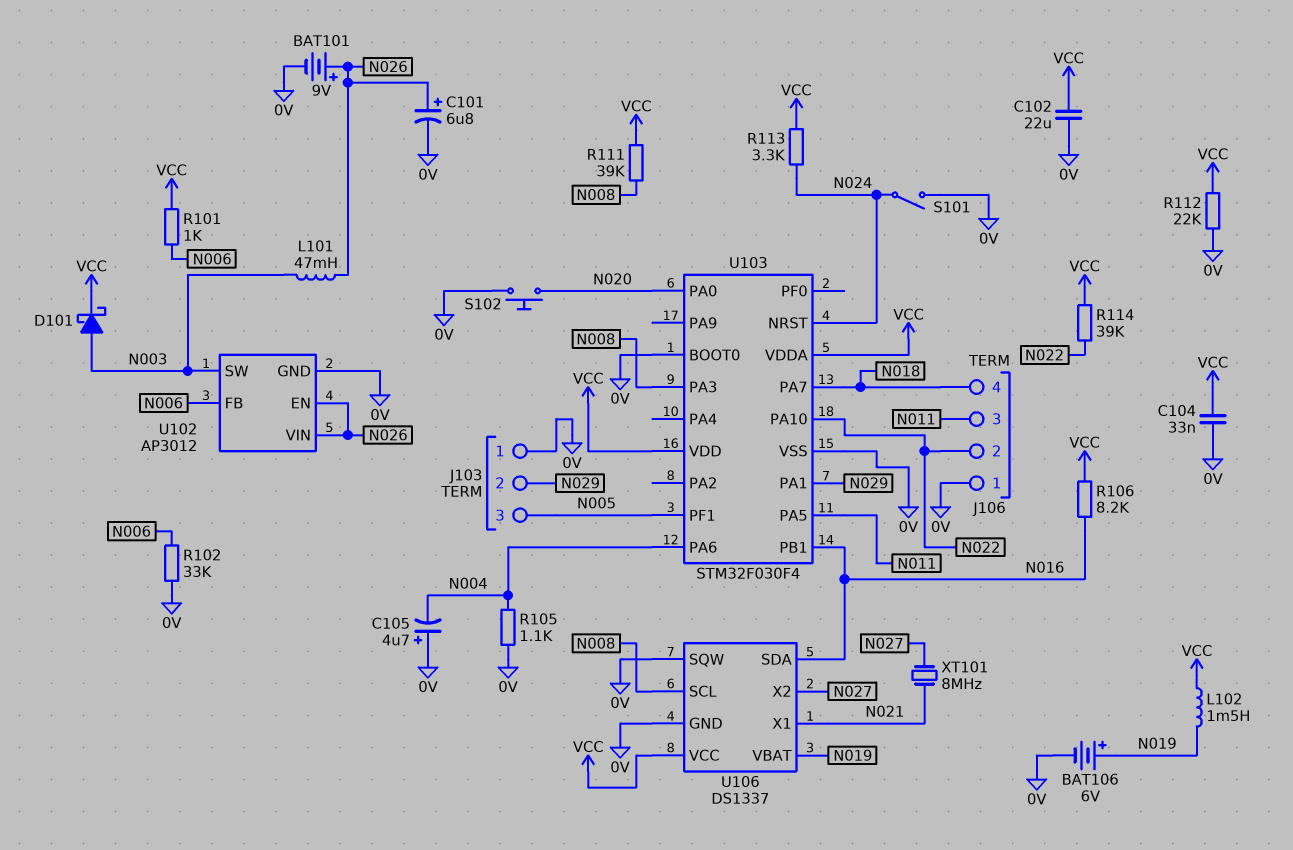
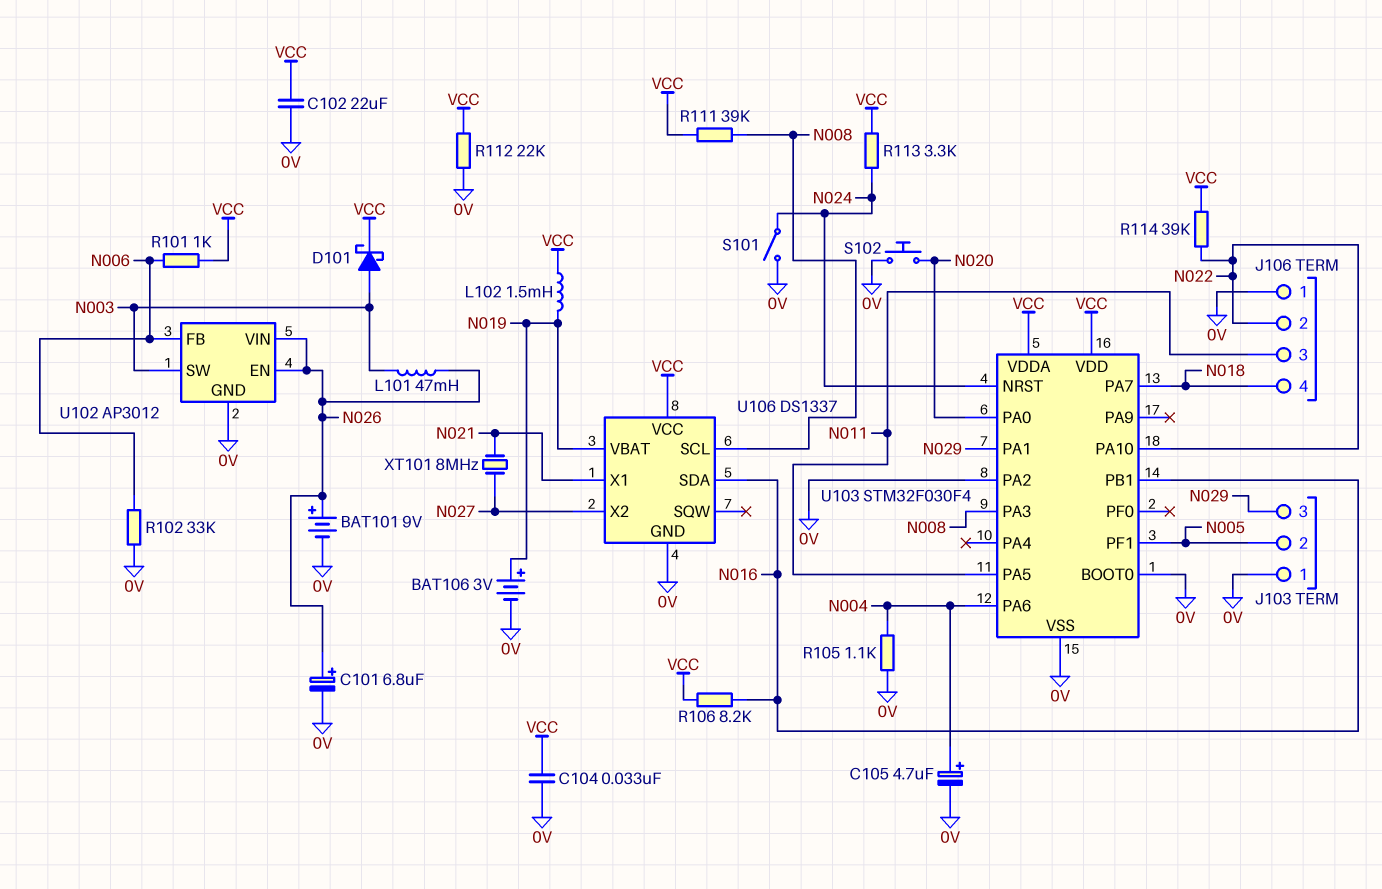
BAT106: 6V (plus N019, minus 0V) -> 3V (plus N019, minus 0V)
C105: 4.7uF (plus 0V, minus N004) -> 4.7uF (plus N004, minus 0V)
J103 pin 2: N029 -> N005
J103 pin 3: N005 -> N029
U103 pin PA2: none -> 0V
U106 pin SQW: 0V -> none

